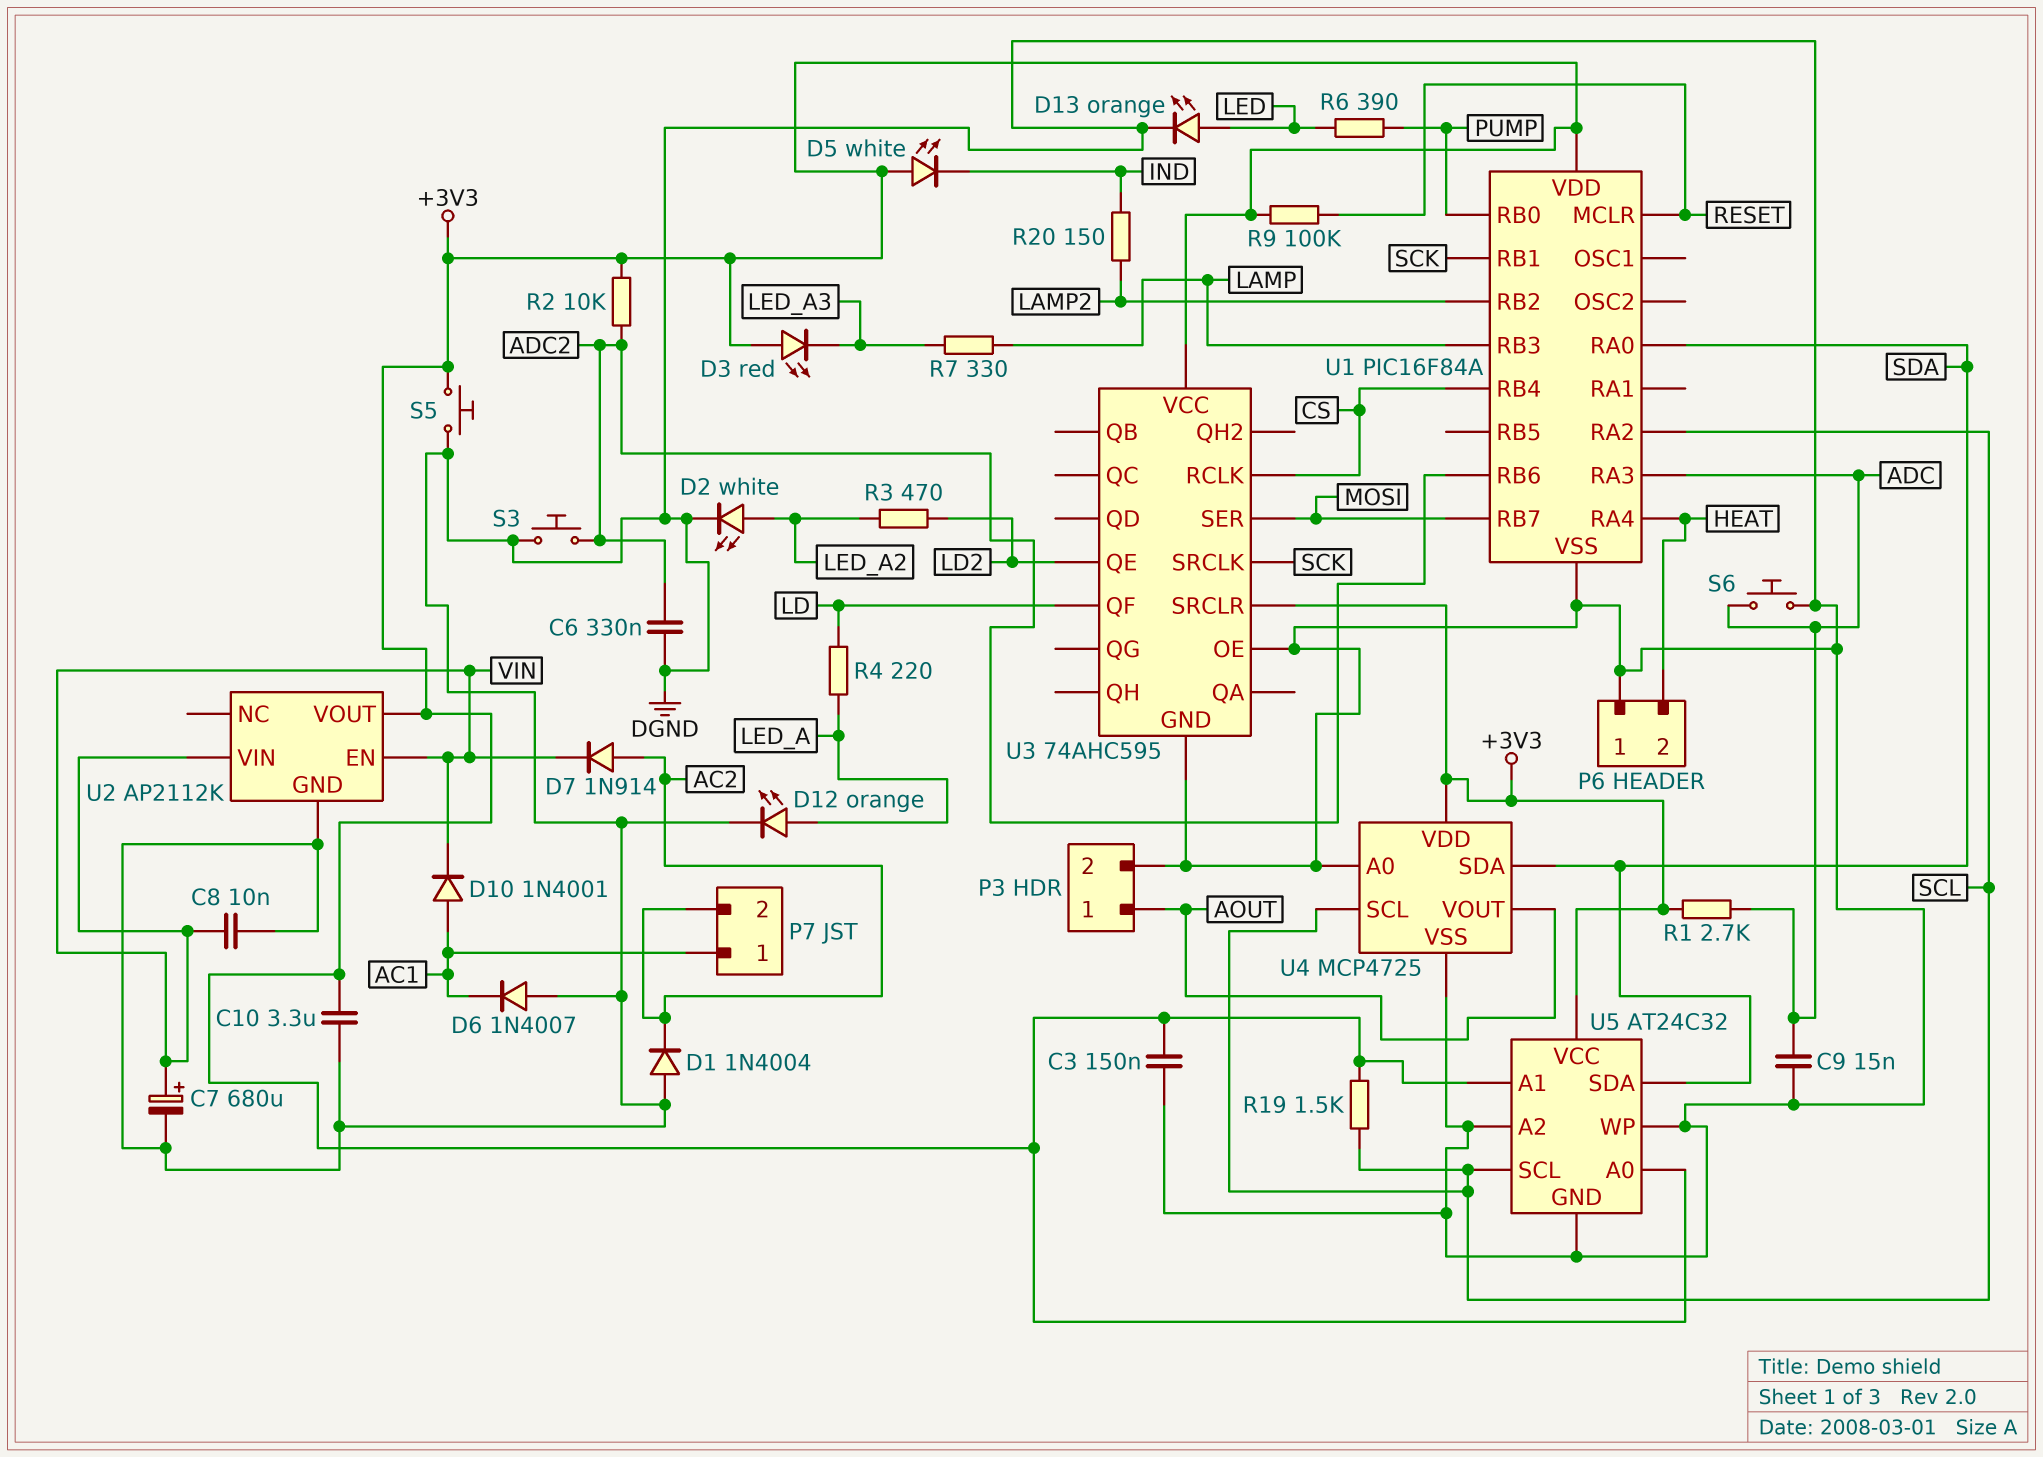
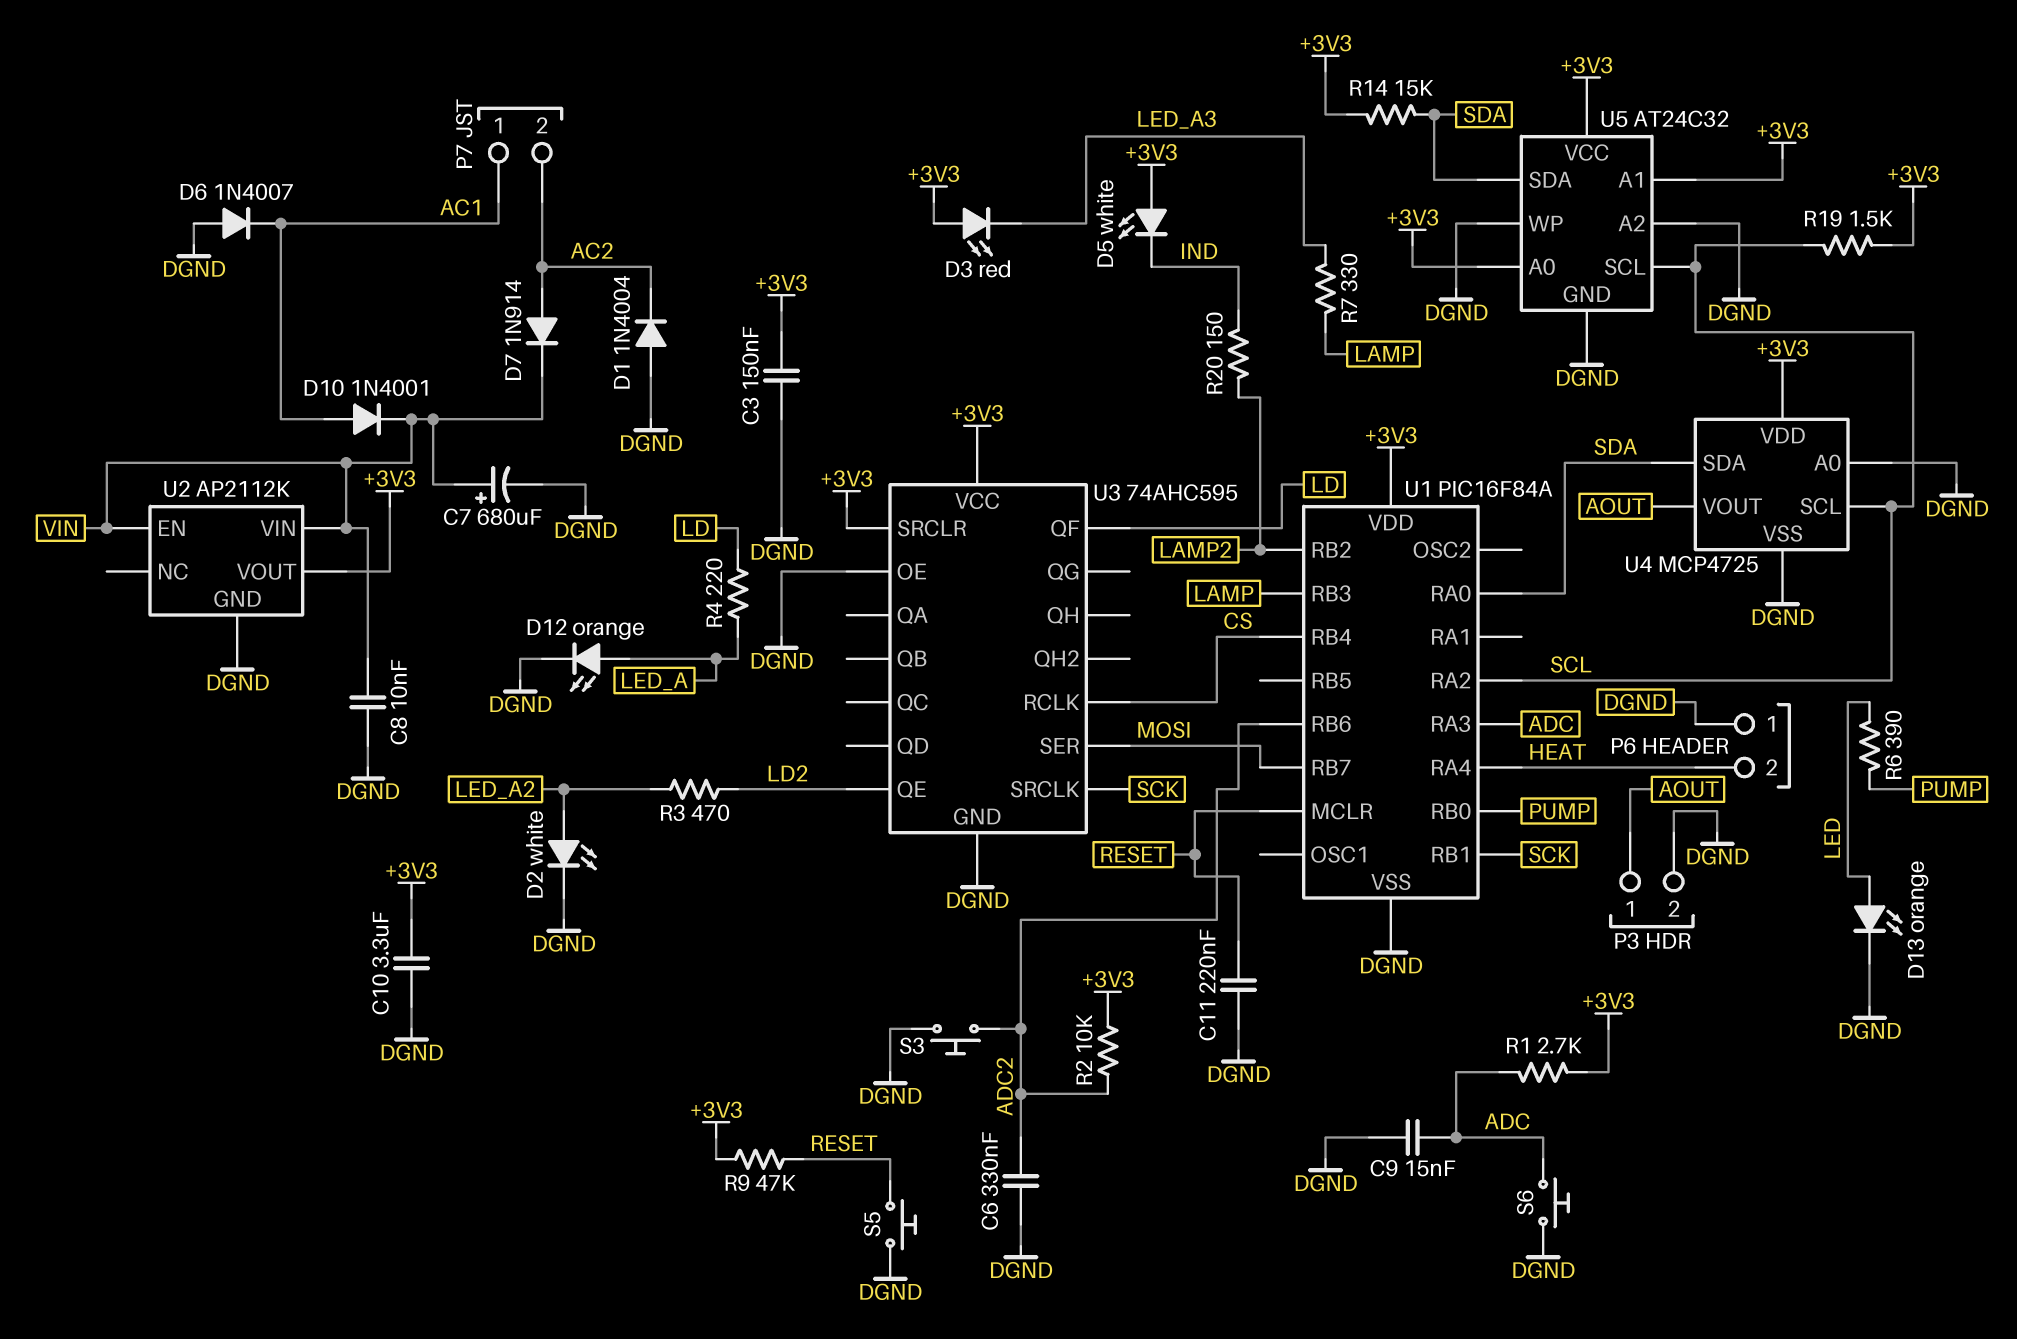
C11: none -> 220nF (DGND, RESET)
R9: 100k (+3V3, RESET) -> 47k (+3V3, RESET)
R14: none -> 15k (+3V3, SDA)
S5: button (+3V3, DGND) -> button (DGND, RESET)

